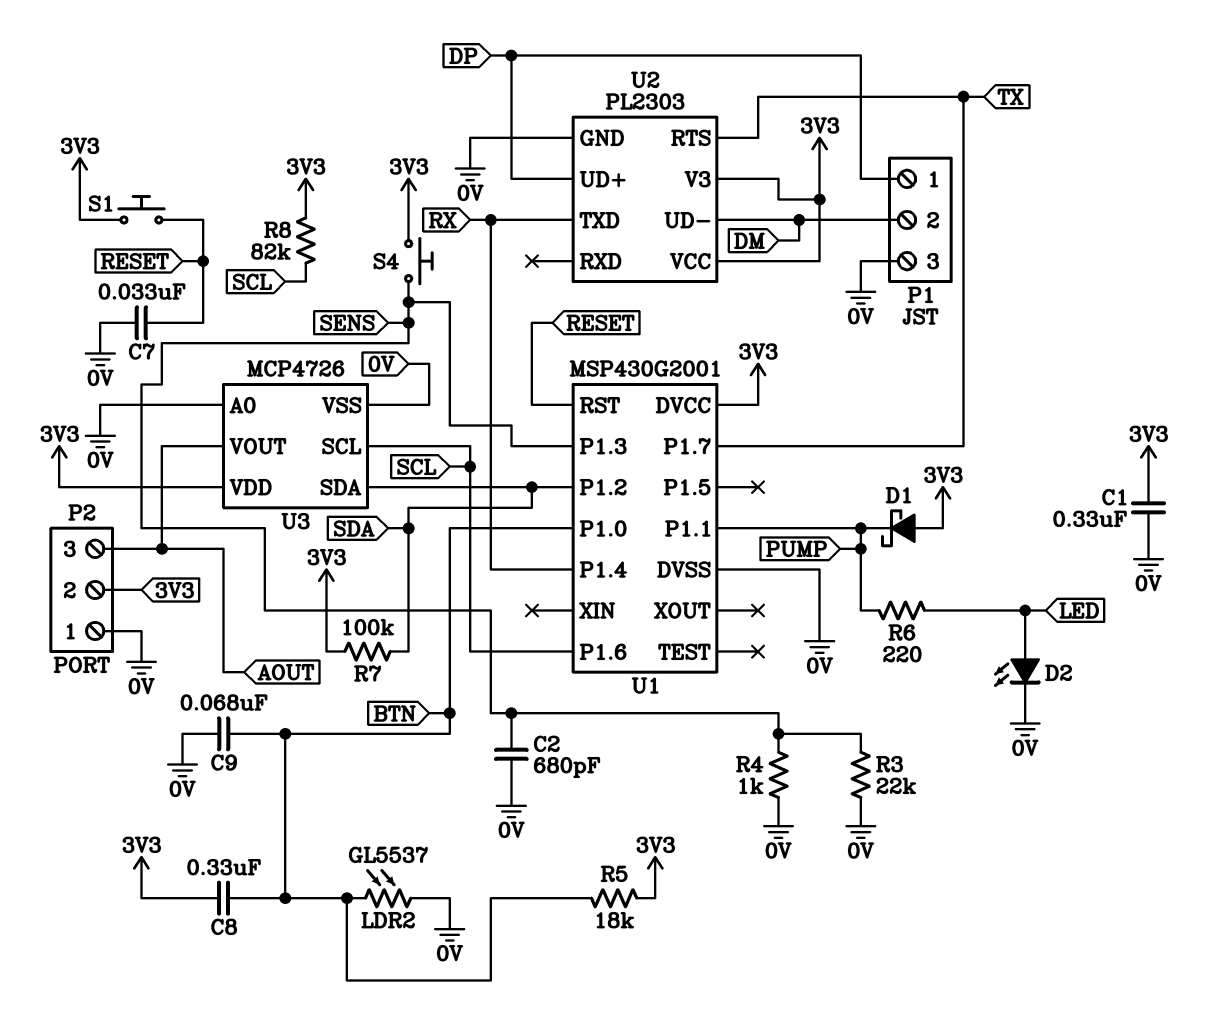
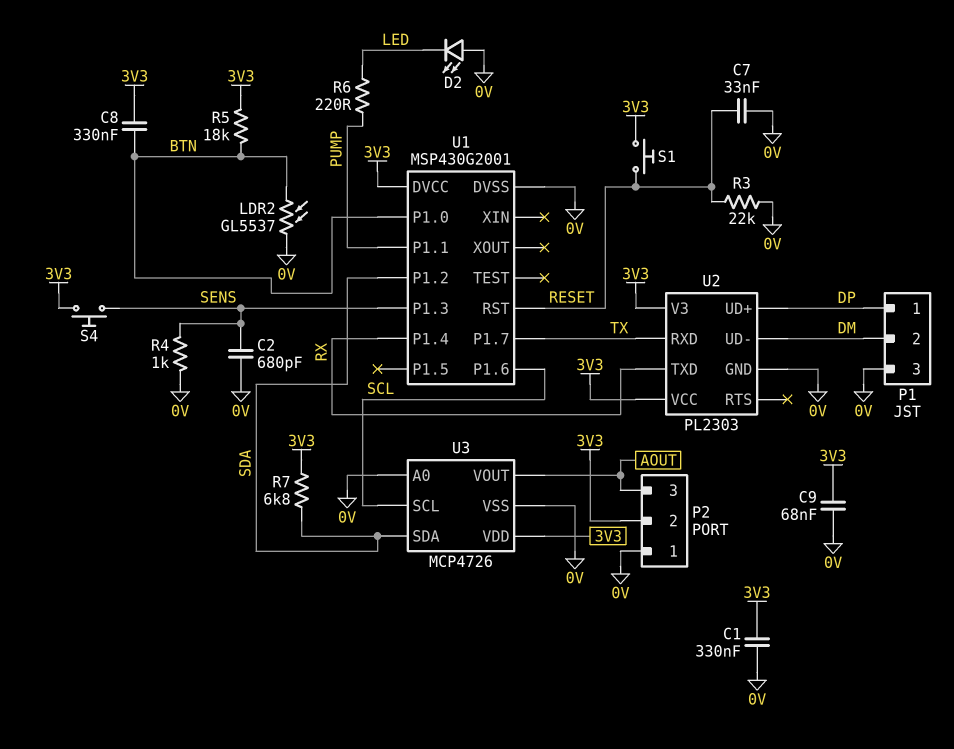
C9: 68nF (0V, BTN) -> 68nF (0V, 3V3)
D1: schottky (A 3V3, K PUMP) -> none
D2: LED (A LED, K 0V) -> LED (A 0V, K LED)
R3: 22k (0V, SENS) -> 22k (0V, RESET)
R7: 100k (3V3, SDA) -> 6.8k (3V3, SDA)
R8: 82k (3V3, SCL) -> none
U2 pin RTS: TX -> none
U2 pin RXD: none -> TX

